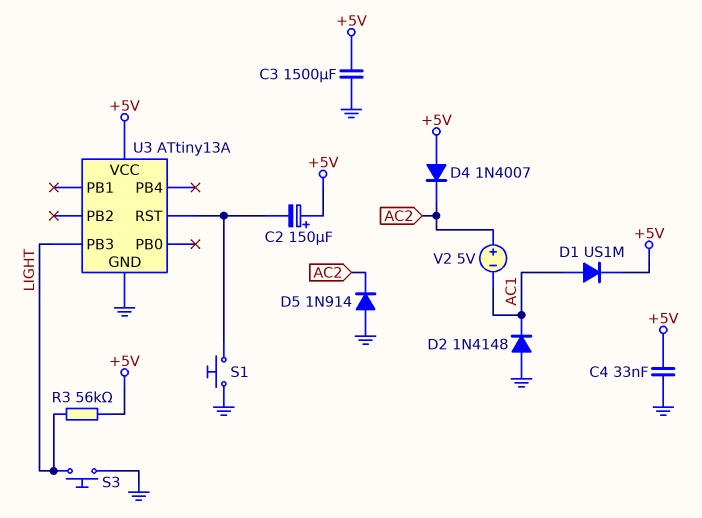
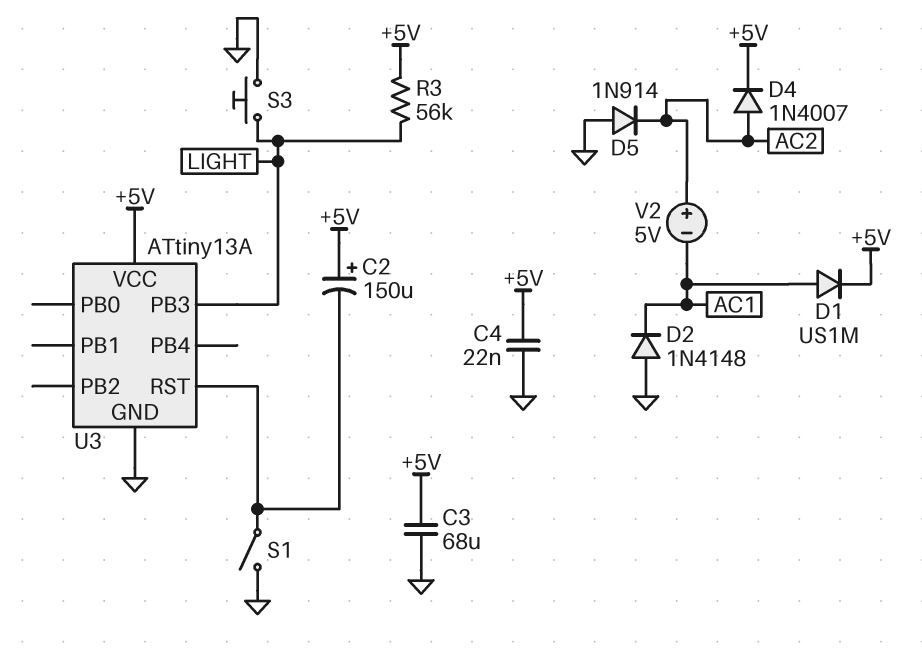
C3: 1500uF (+5V, GND) -> 68uF (+5V, GND)
C4: 33nF (+5V, GND) -> 22nF (+5V, GND)
D4: diode 1N4007 (A +5V, K AC2) -> diode 1N4007 (A AC2, K +5V)
S1: button (GND, U3/RST) -> switch (GND, U3/RST)

